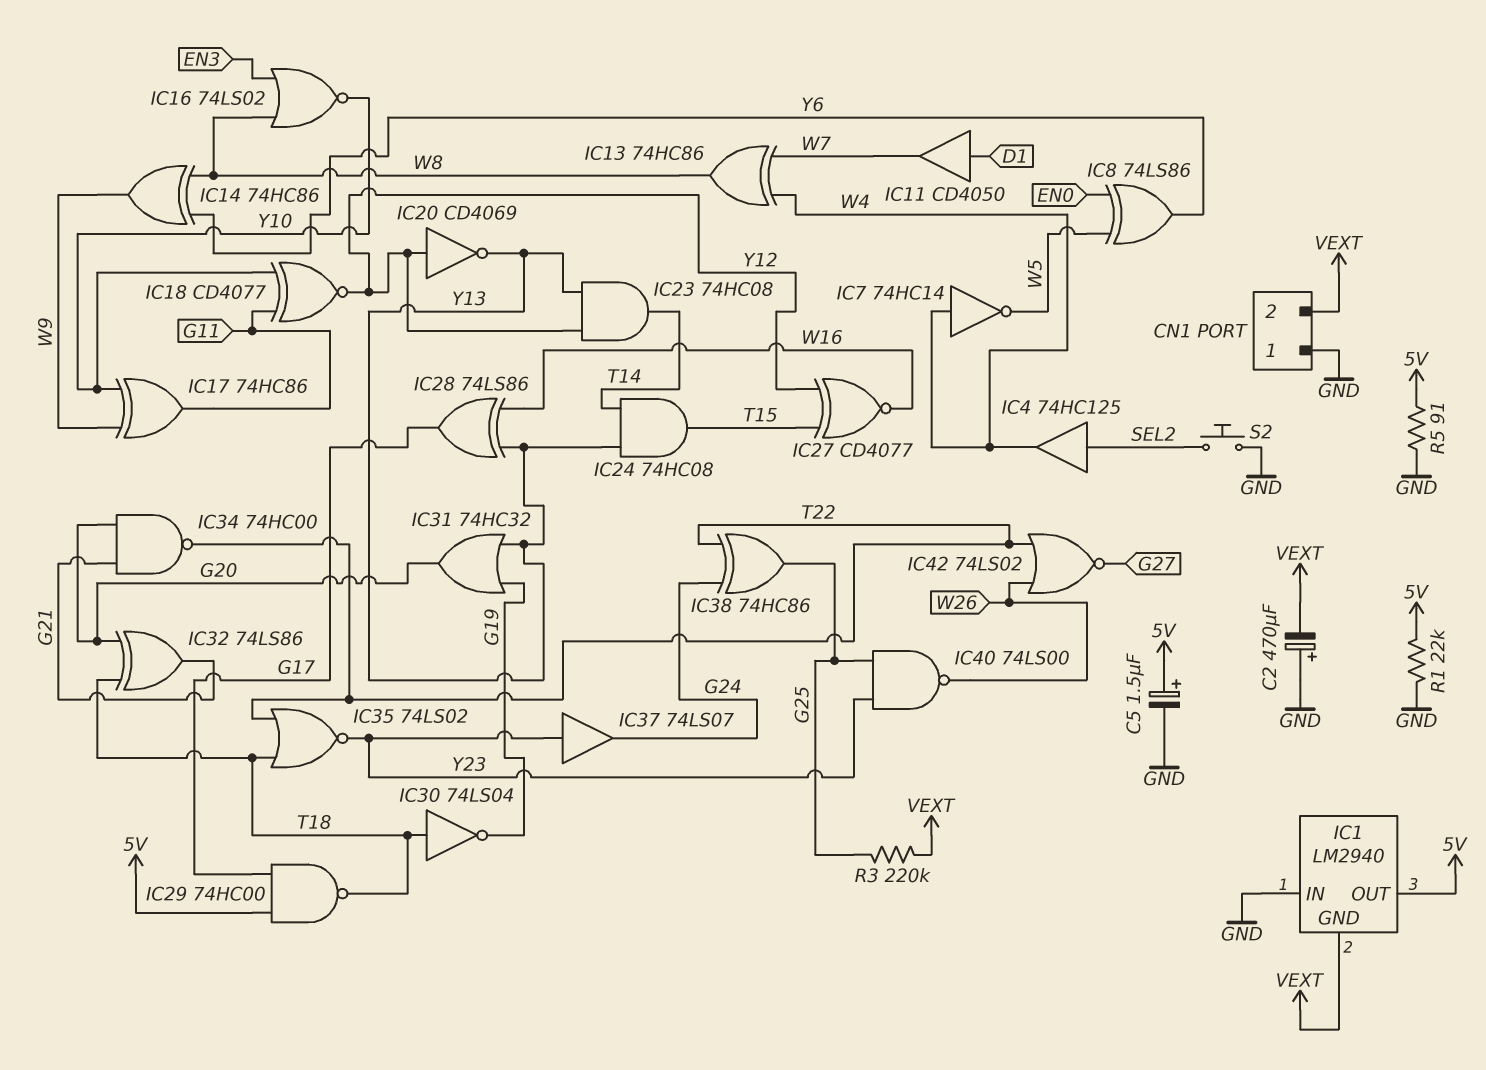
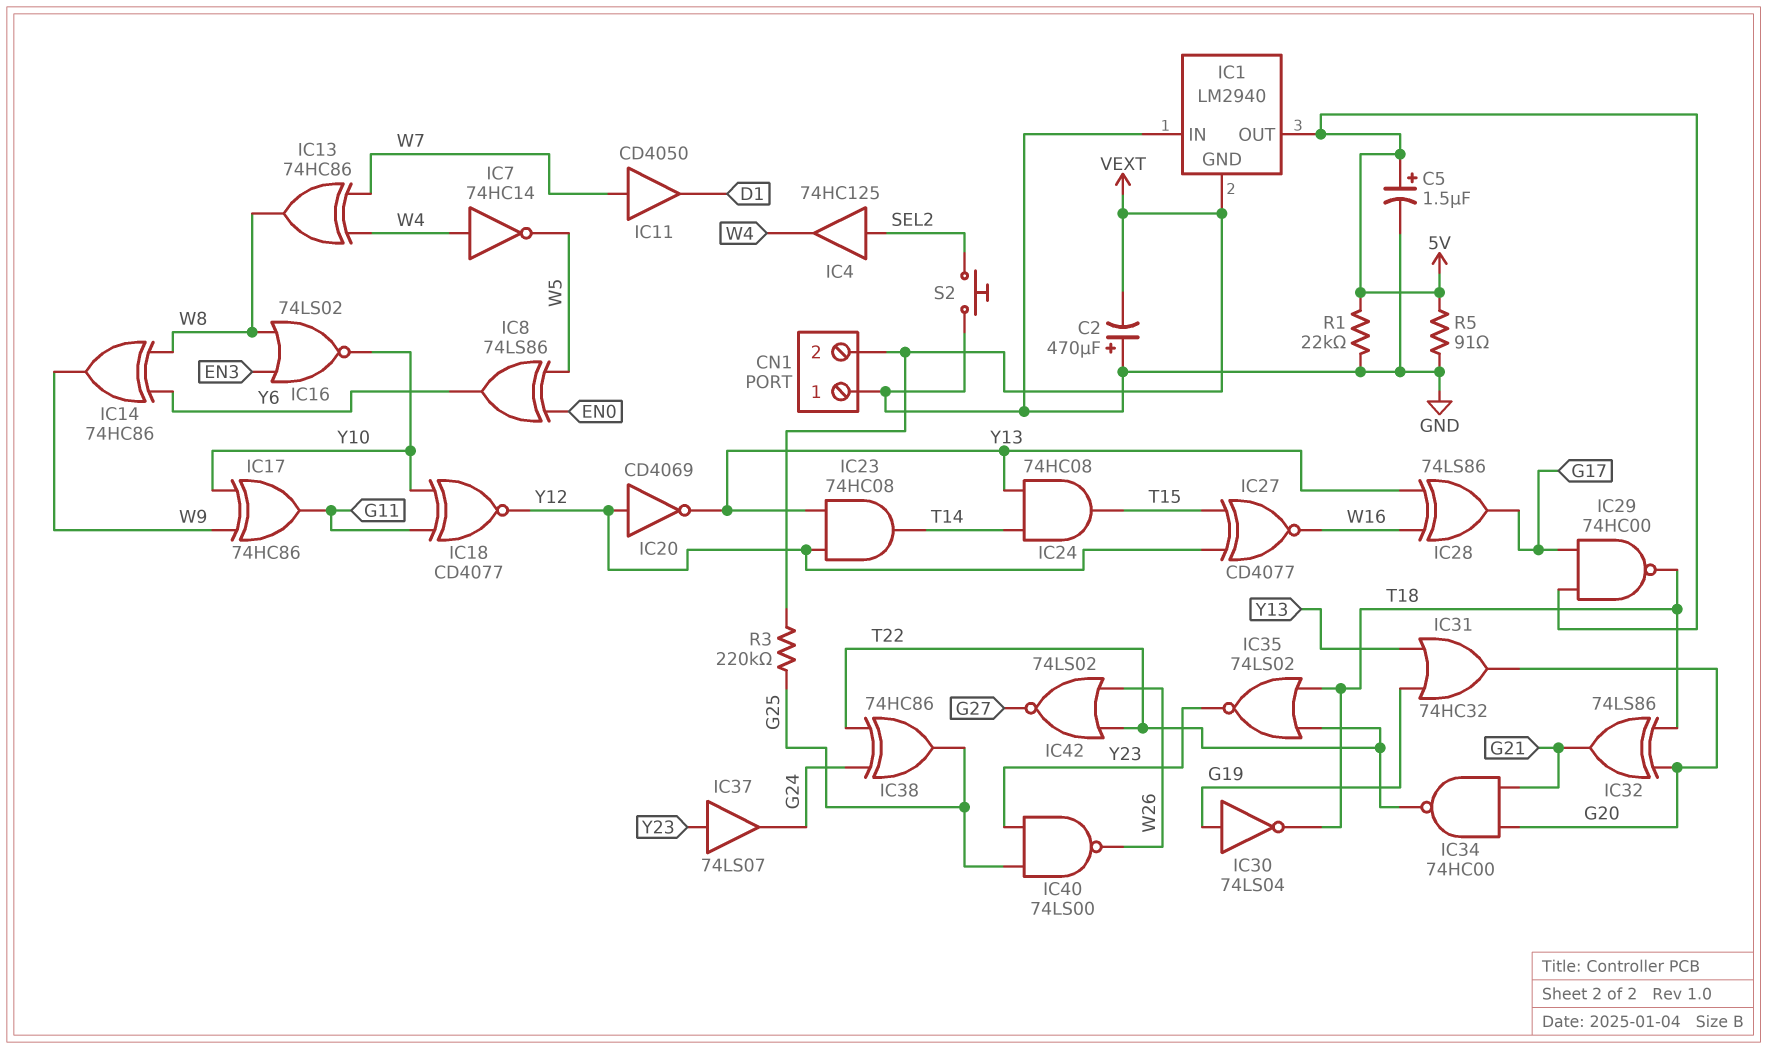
IC11: buffer CD4050 (in D1, out W7) -> buffer CD4050 (in W7, out D1)
IC30: NOT 74LS04 (in T18, out G19) -> NOT 74LS04 (in G19, out T18)

